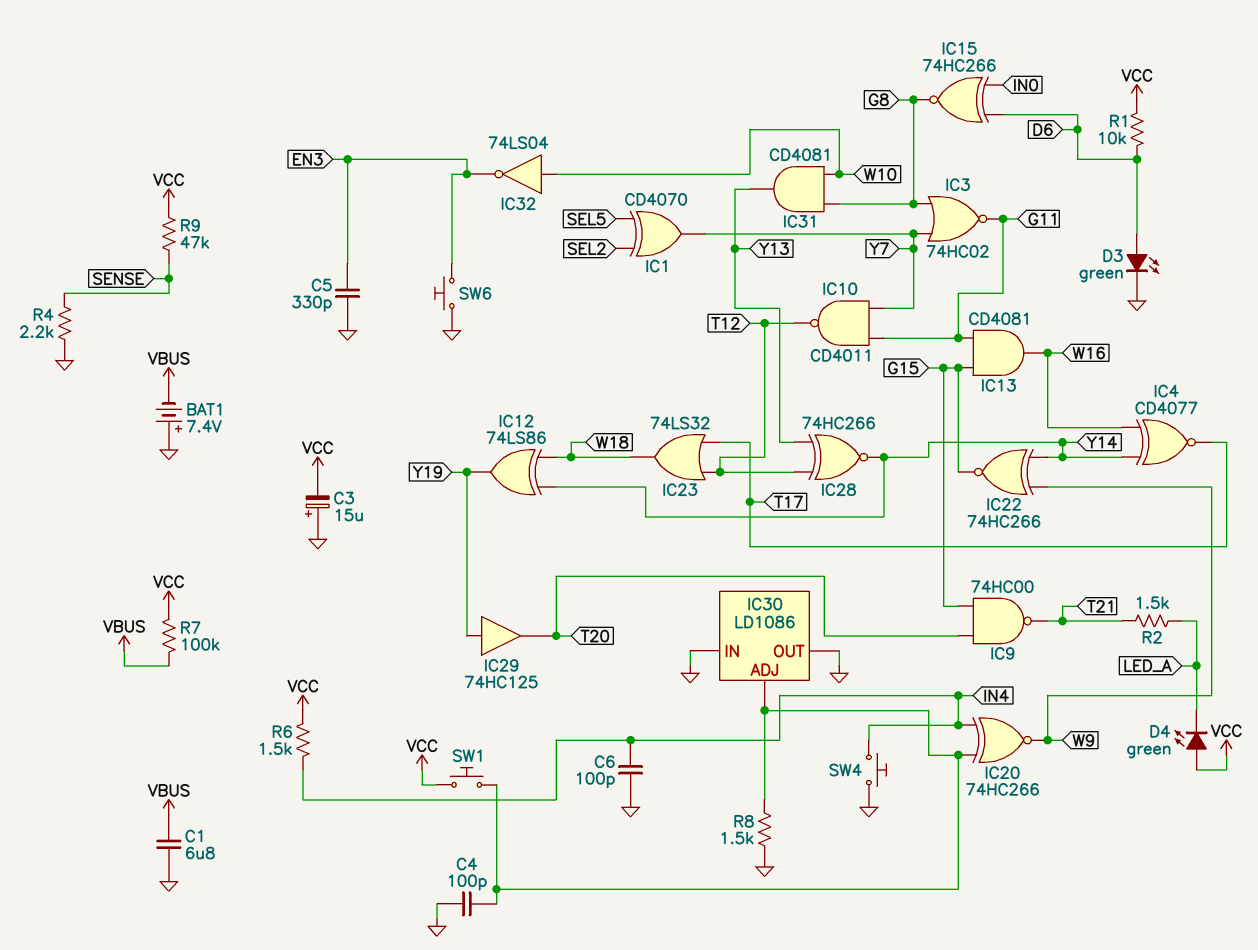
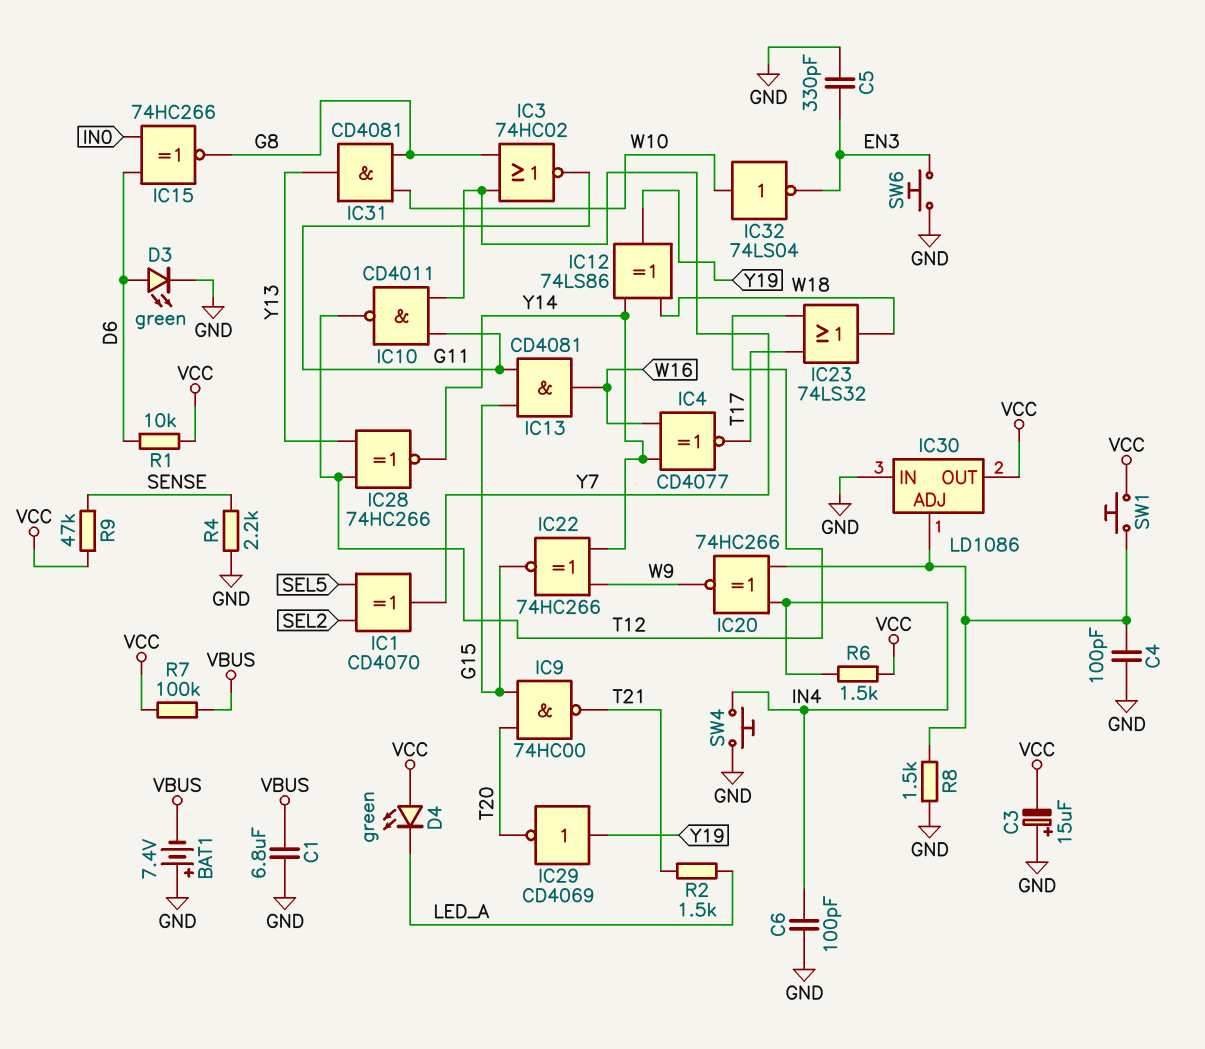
IC29: buffer 74HC125 (in Y19, out T20) -> NOT CD4069 (in Y19, out T20)
IC30 pin OUT: GND -> VCC

